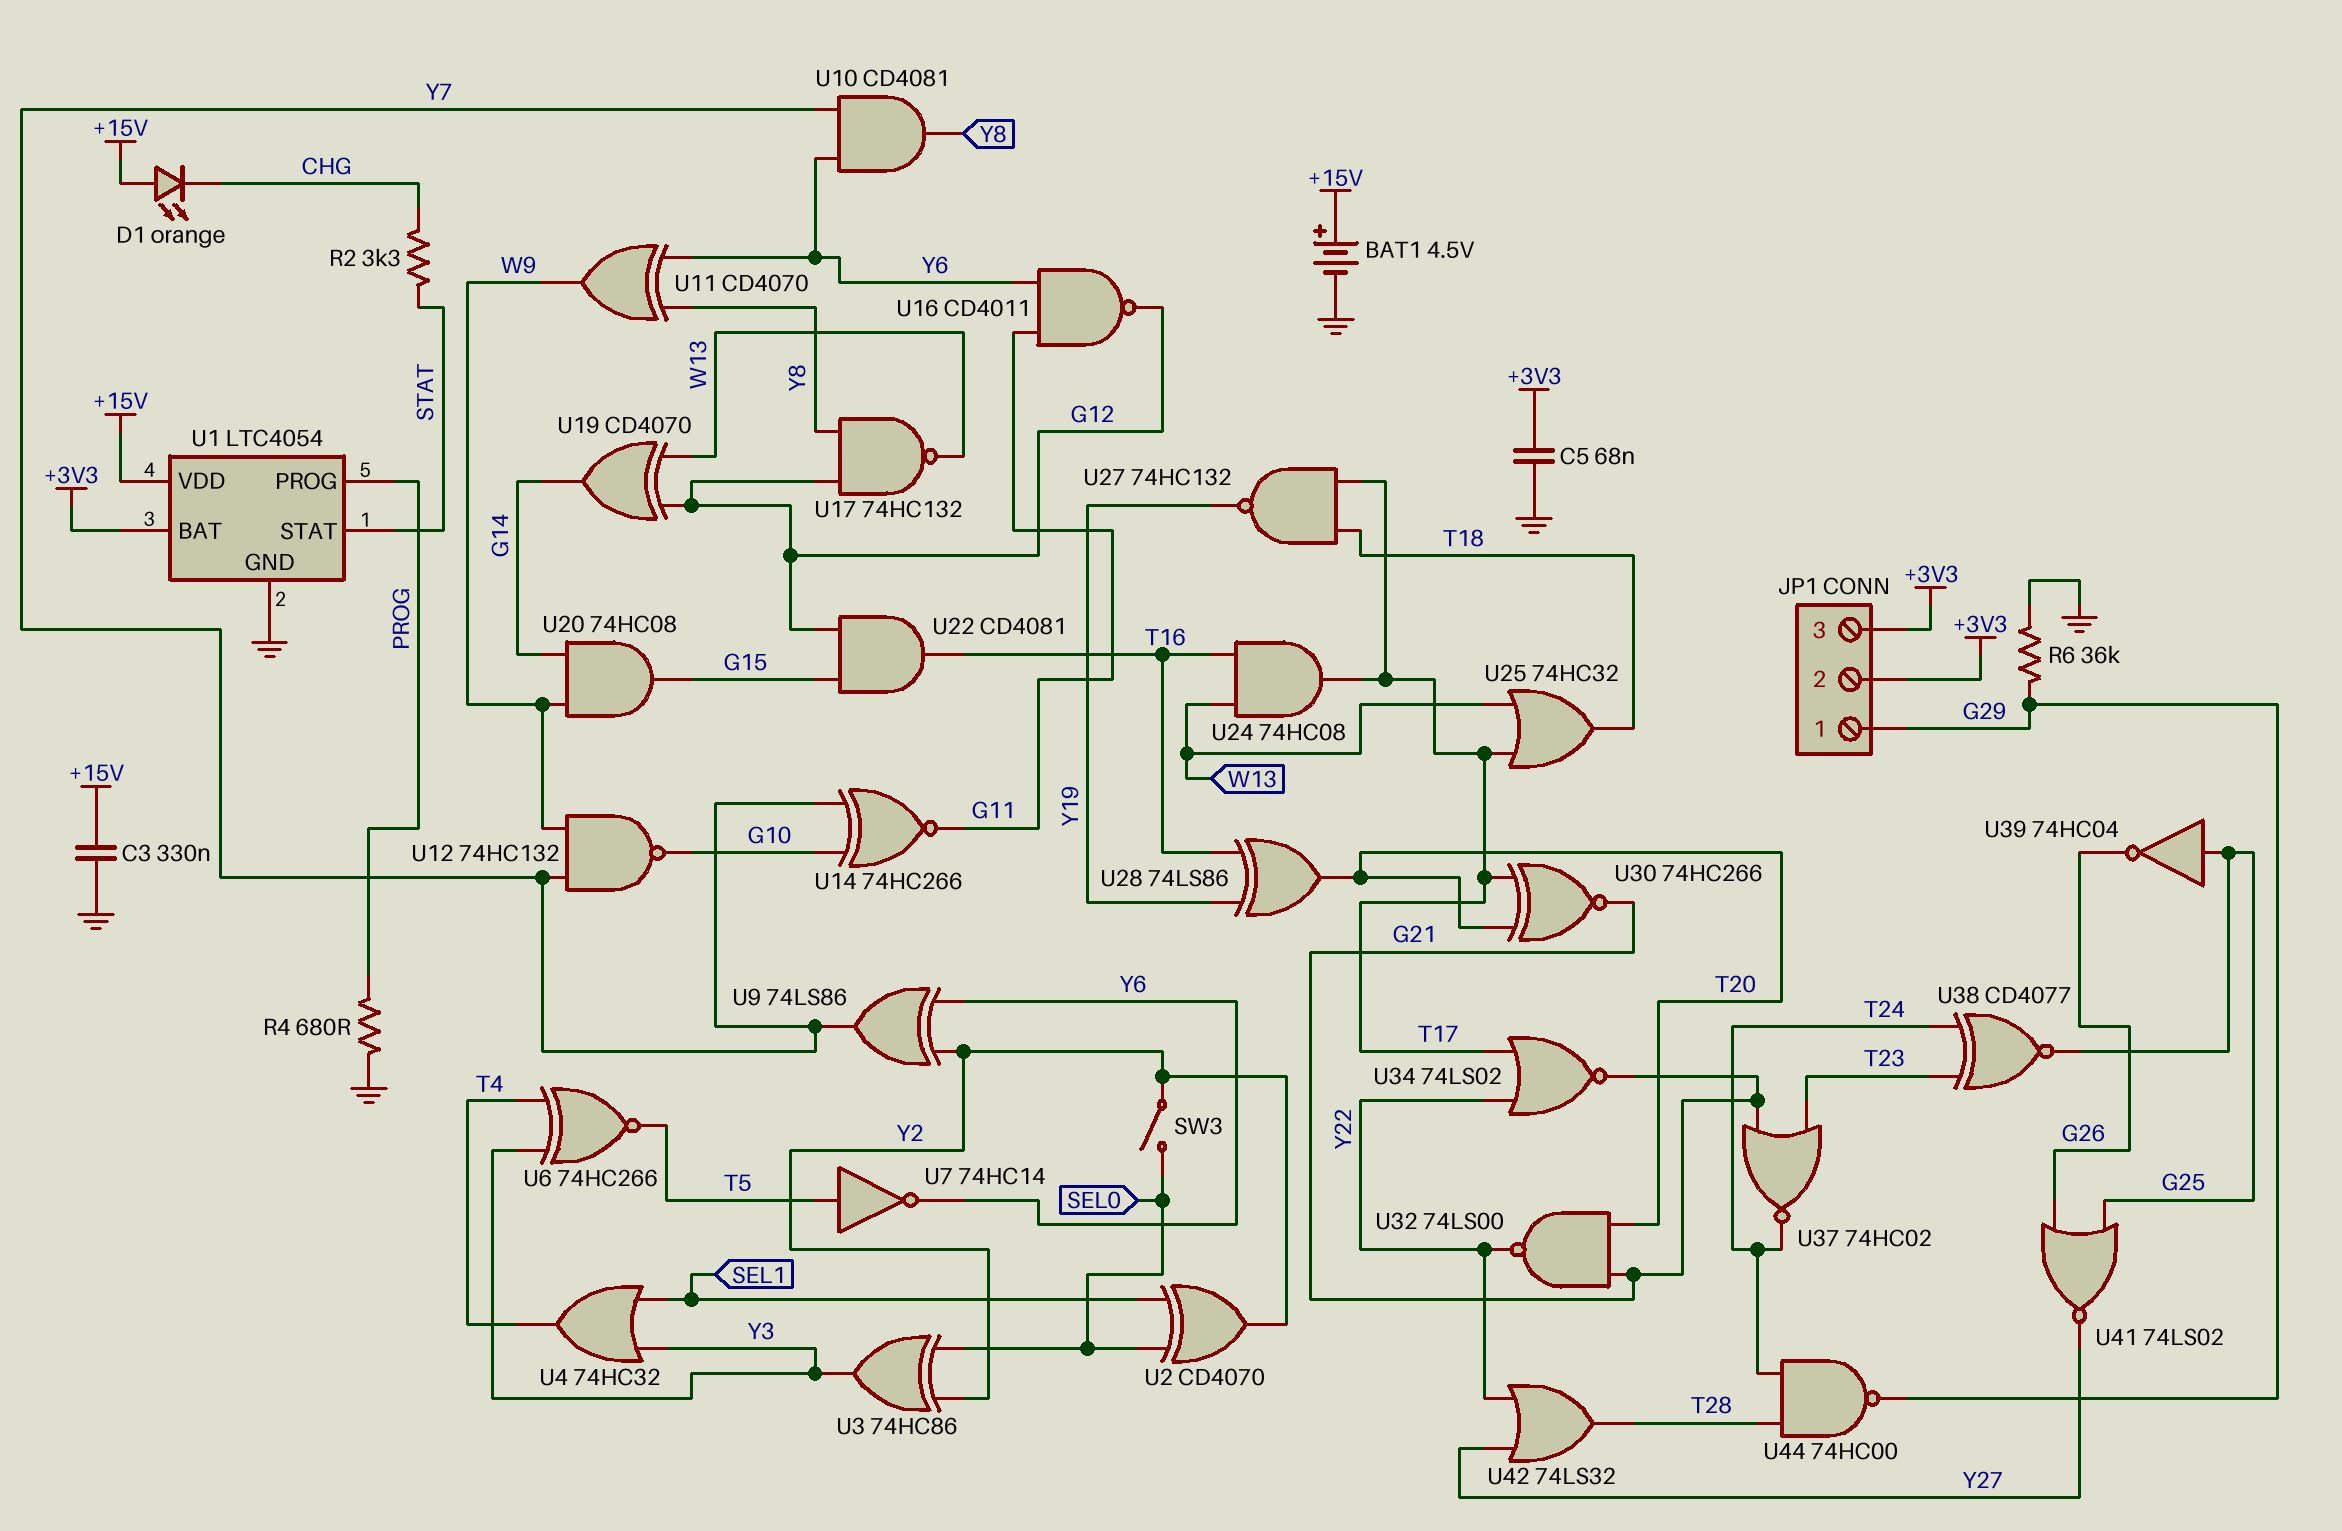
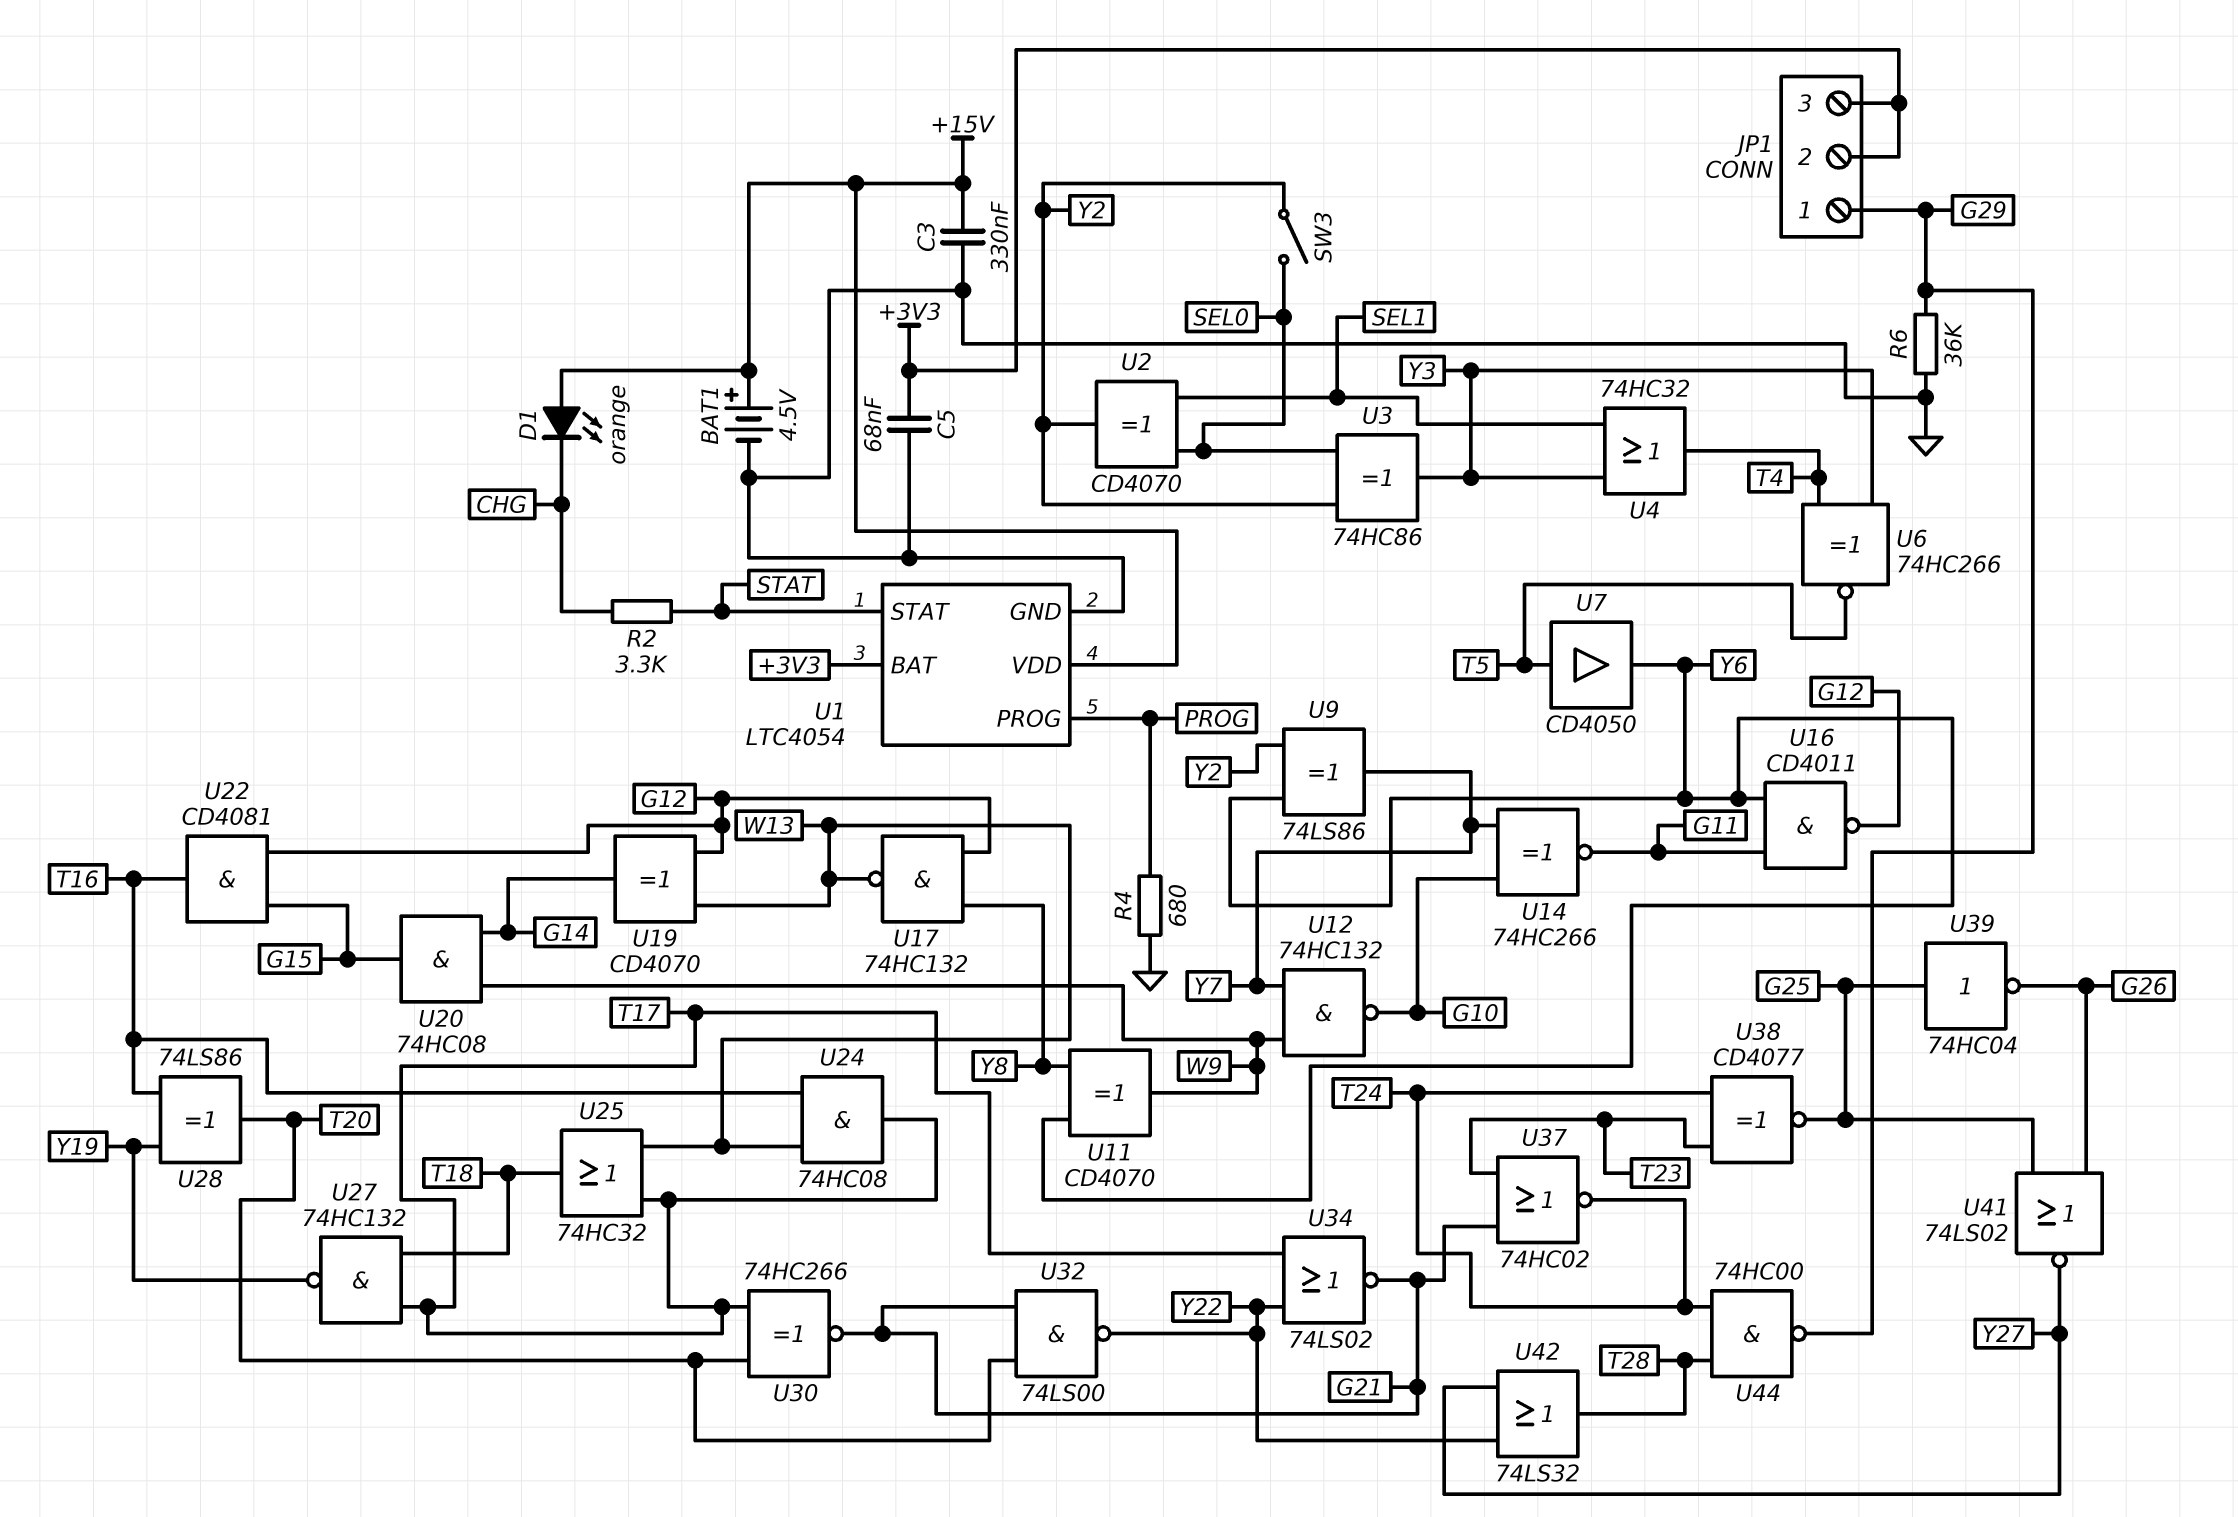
U7: NOT 74HC14 (in T5, out Y6) -> buffer CD4050 (in T5, out Y6)
U10: AND CD4081 (in Y6, in Y7, out Y8) -> none

